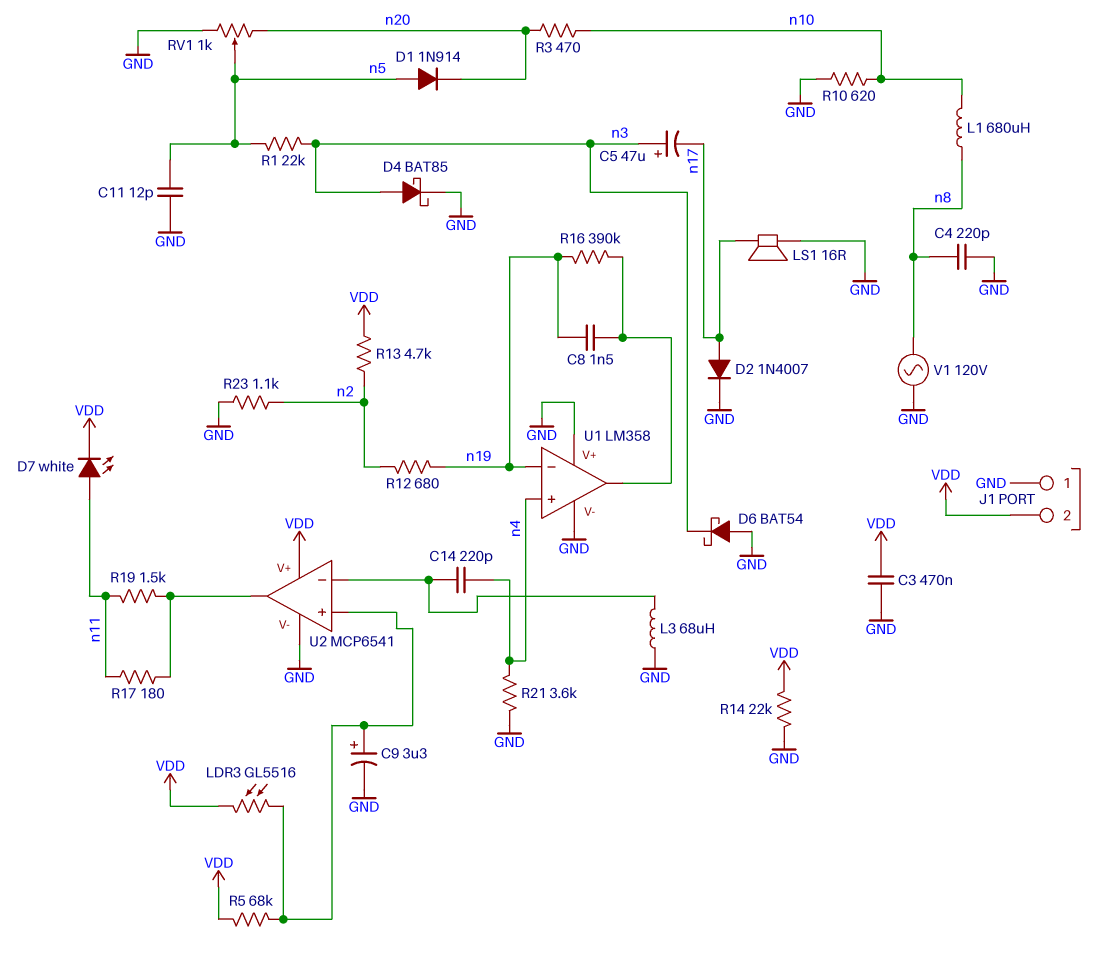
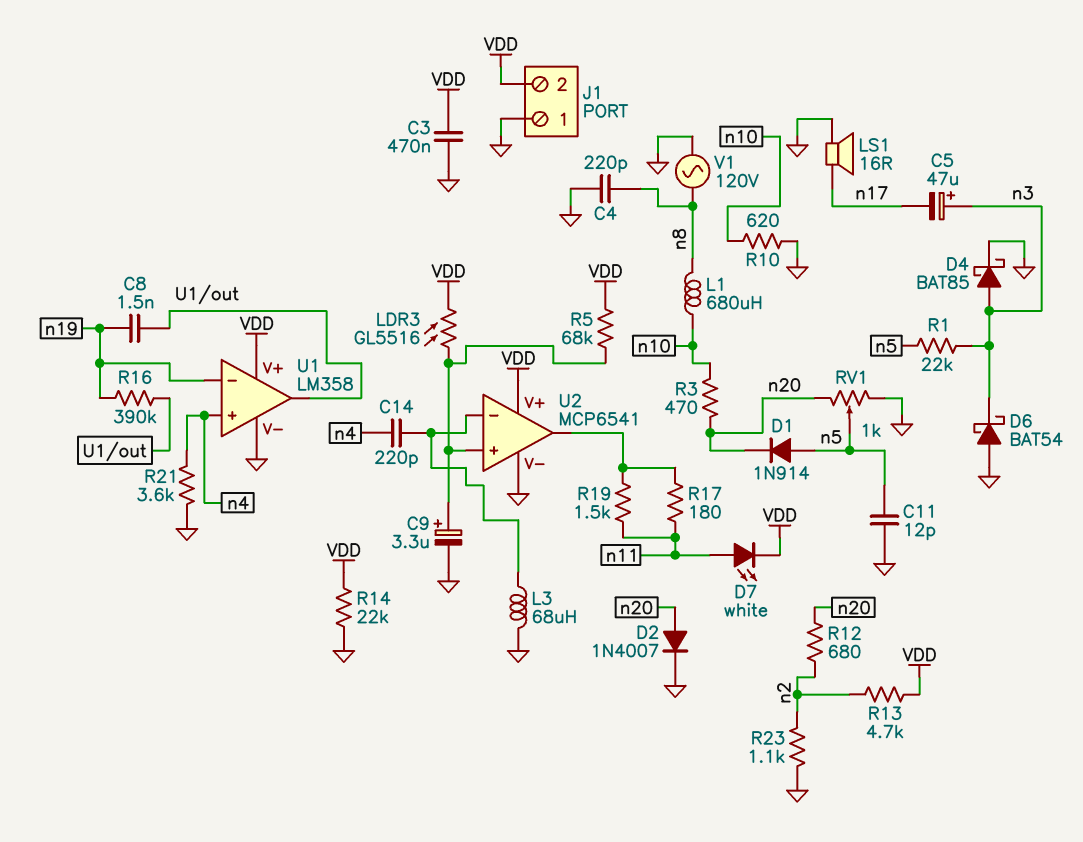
D2: diode 1N4007 (A n17, K GND) -> diode 1N4007 (A n20, K GND)
R12: 680 (n2, n19) -> 680 (n2, n20)
U1 pin V+: GND -> VDD

